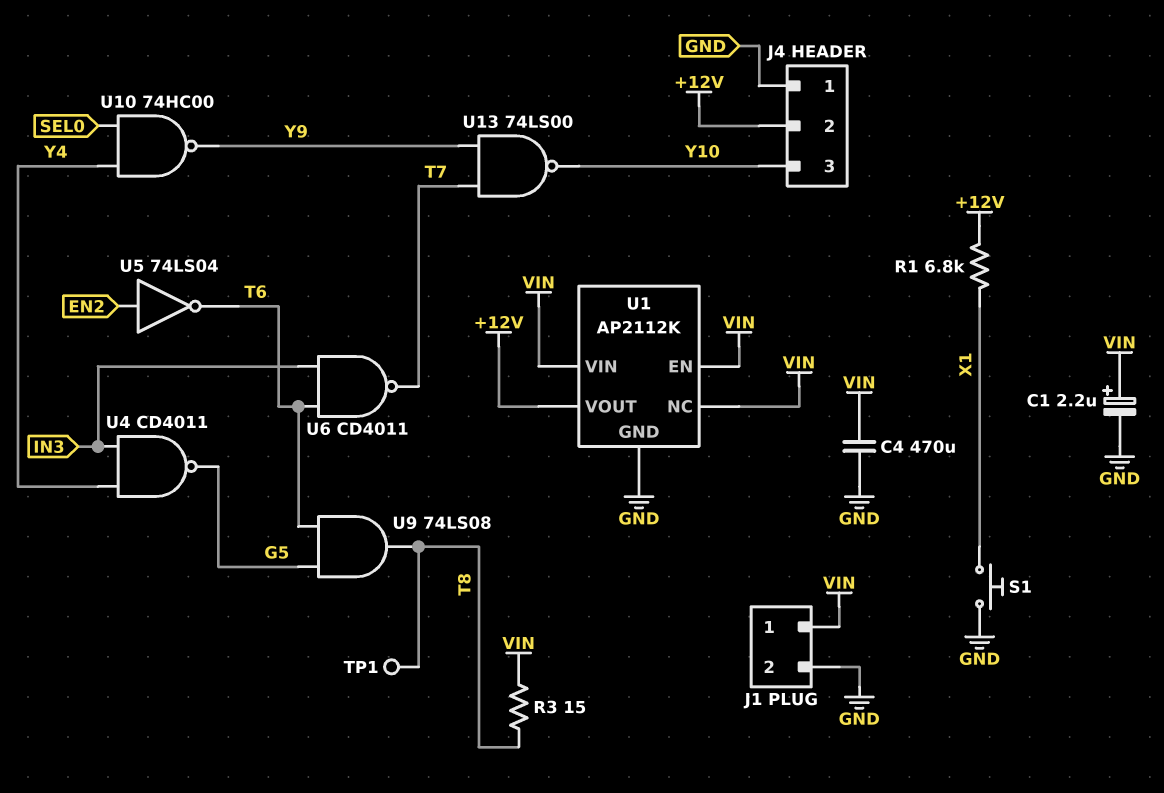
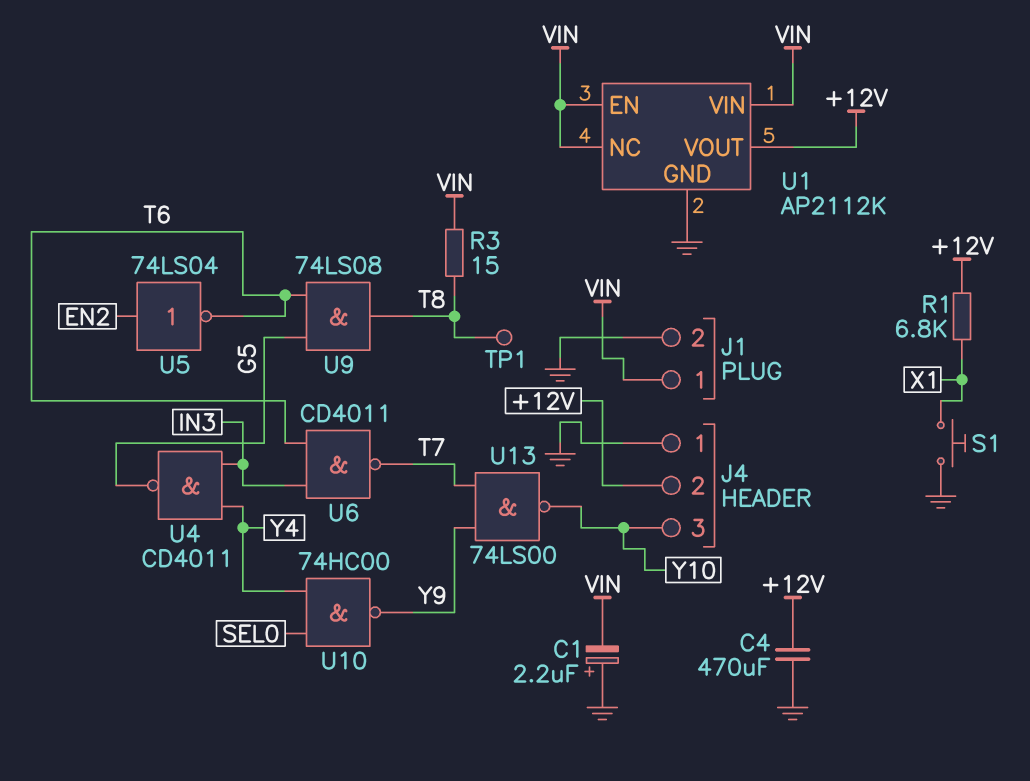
C1: 2.2uF (plus VIN, minus GND) -> 2.2uF (plus GND, minus VIN)
C4: 470uF (GND, VIN) -> 470uF (+12V, GND)

